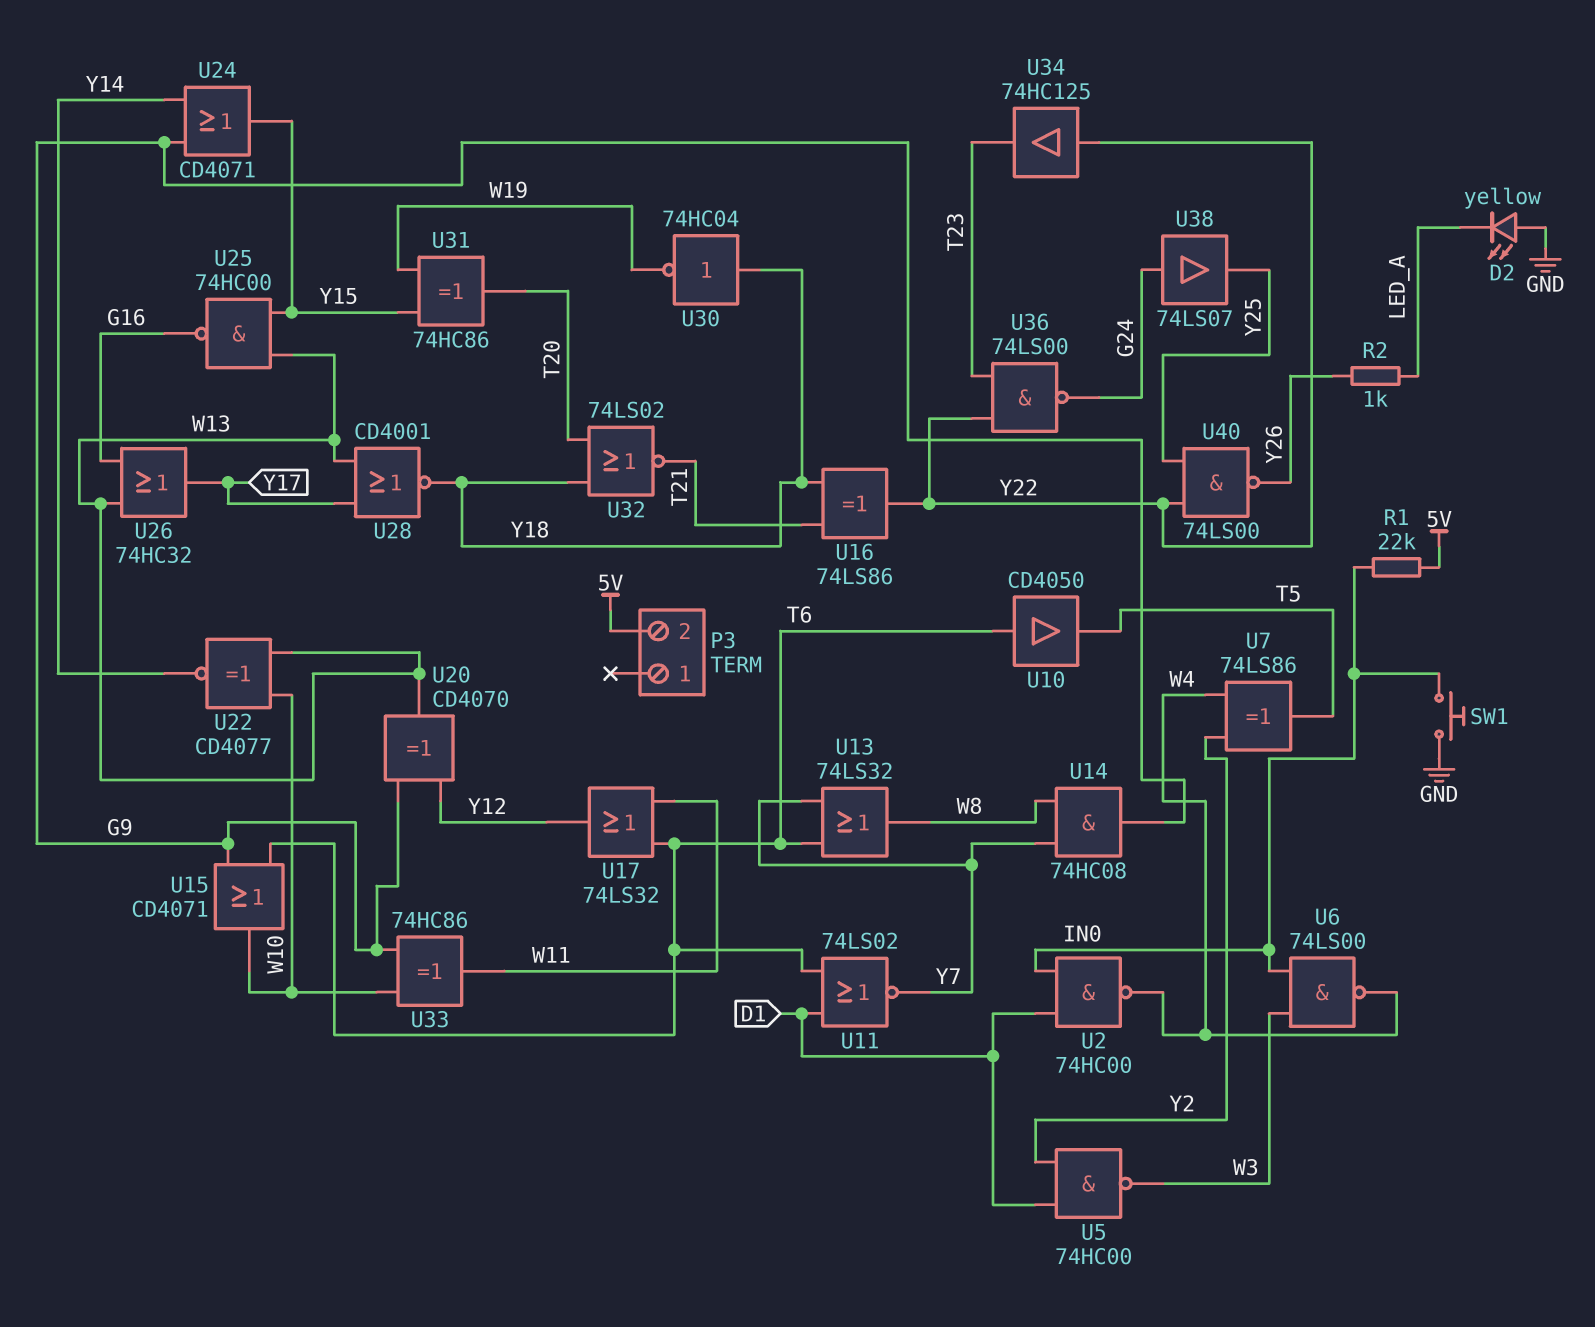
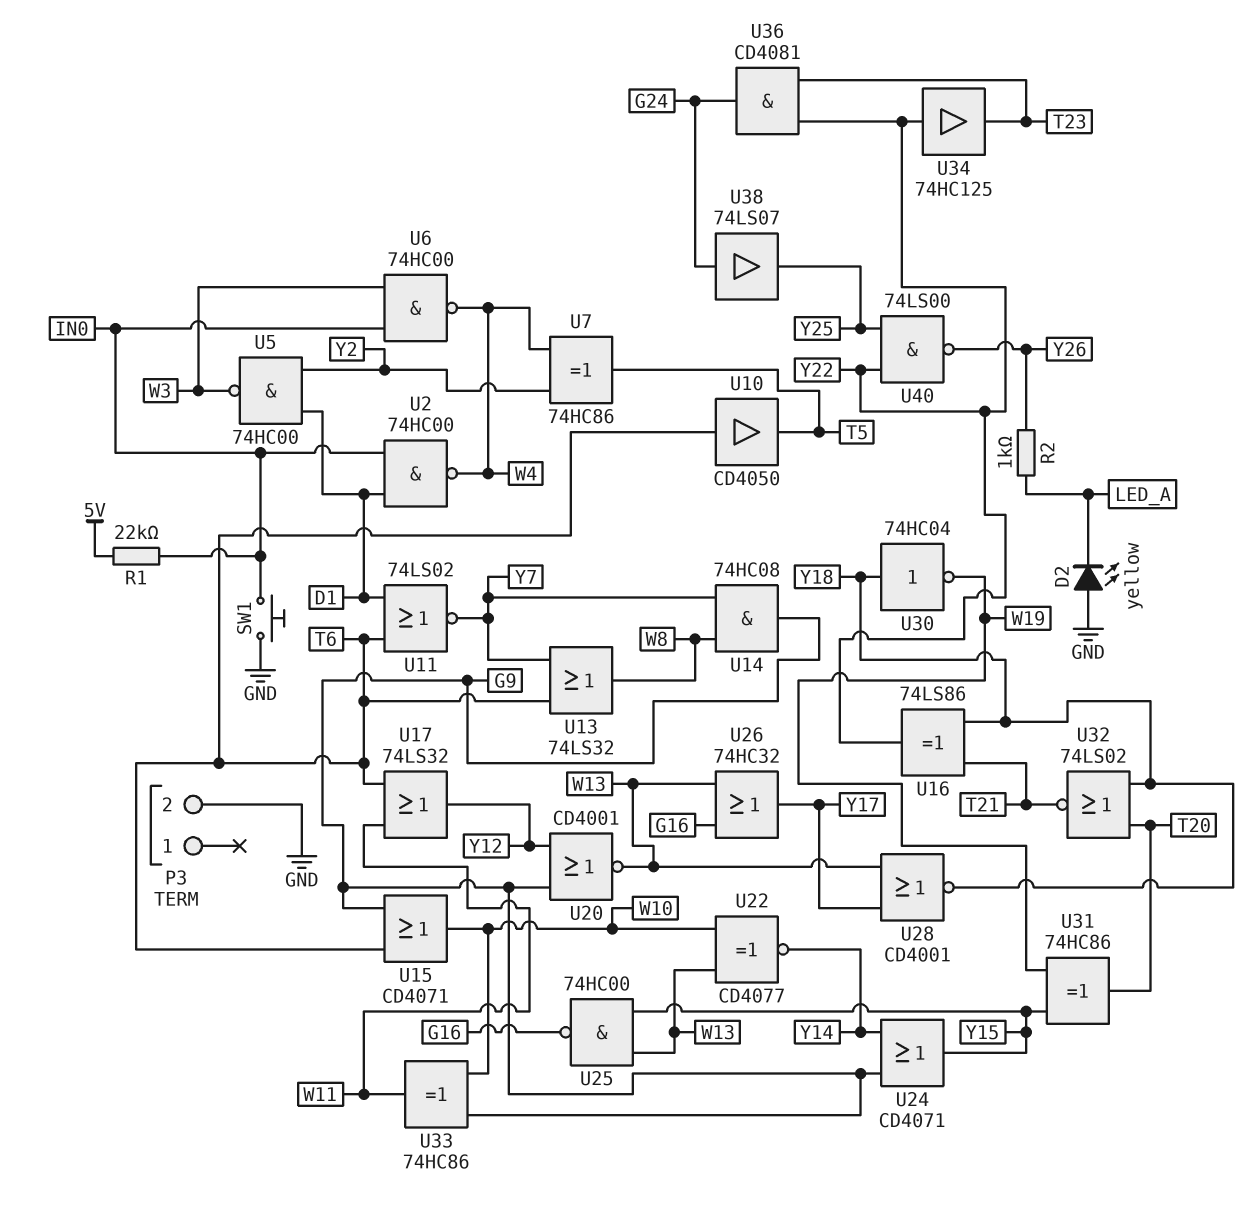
P3 pin 2: 5V -> GND
U6: NAND 74LS00 (in IN0, in W3, out W4) -> NAND 74HC00 (in IN0, in W3, out W4)
U7: XOR 74LS86 (in W4, in Y2, out T5) -> XOR 74HC86 (in W4, in Y2, out T5)
U20: XOR CD4070 (in G9, in Y12, out W13) -> NOR CD4001 (in G9, in Y12, out W13)
U36: NAND 74LS00 (in T23, in Y22, out G24) -> AND CD4081 (in T23, in Y22, out G24)

